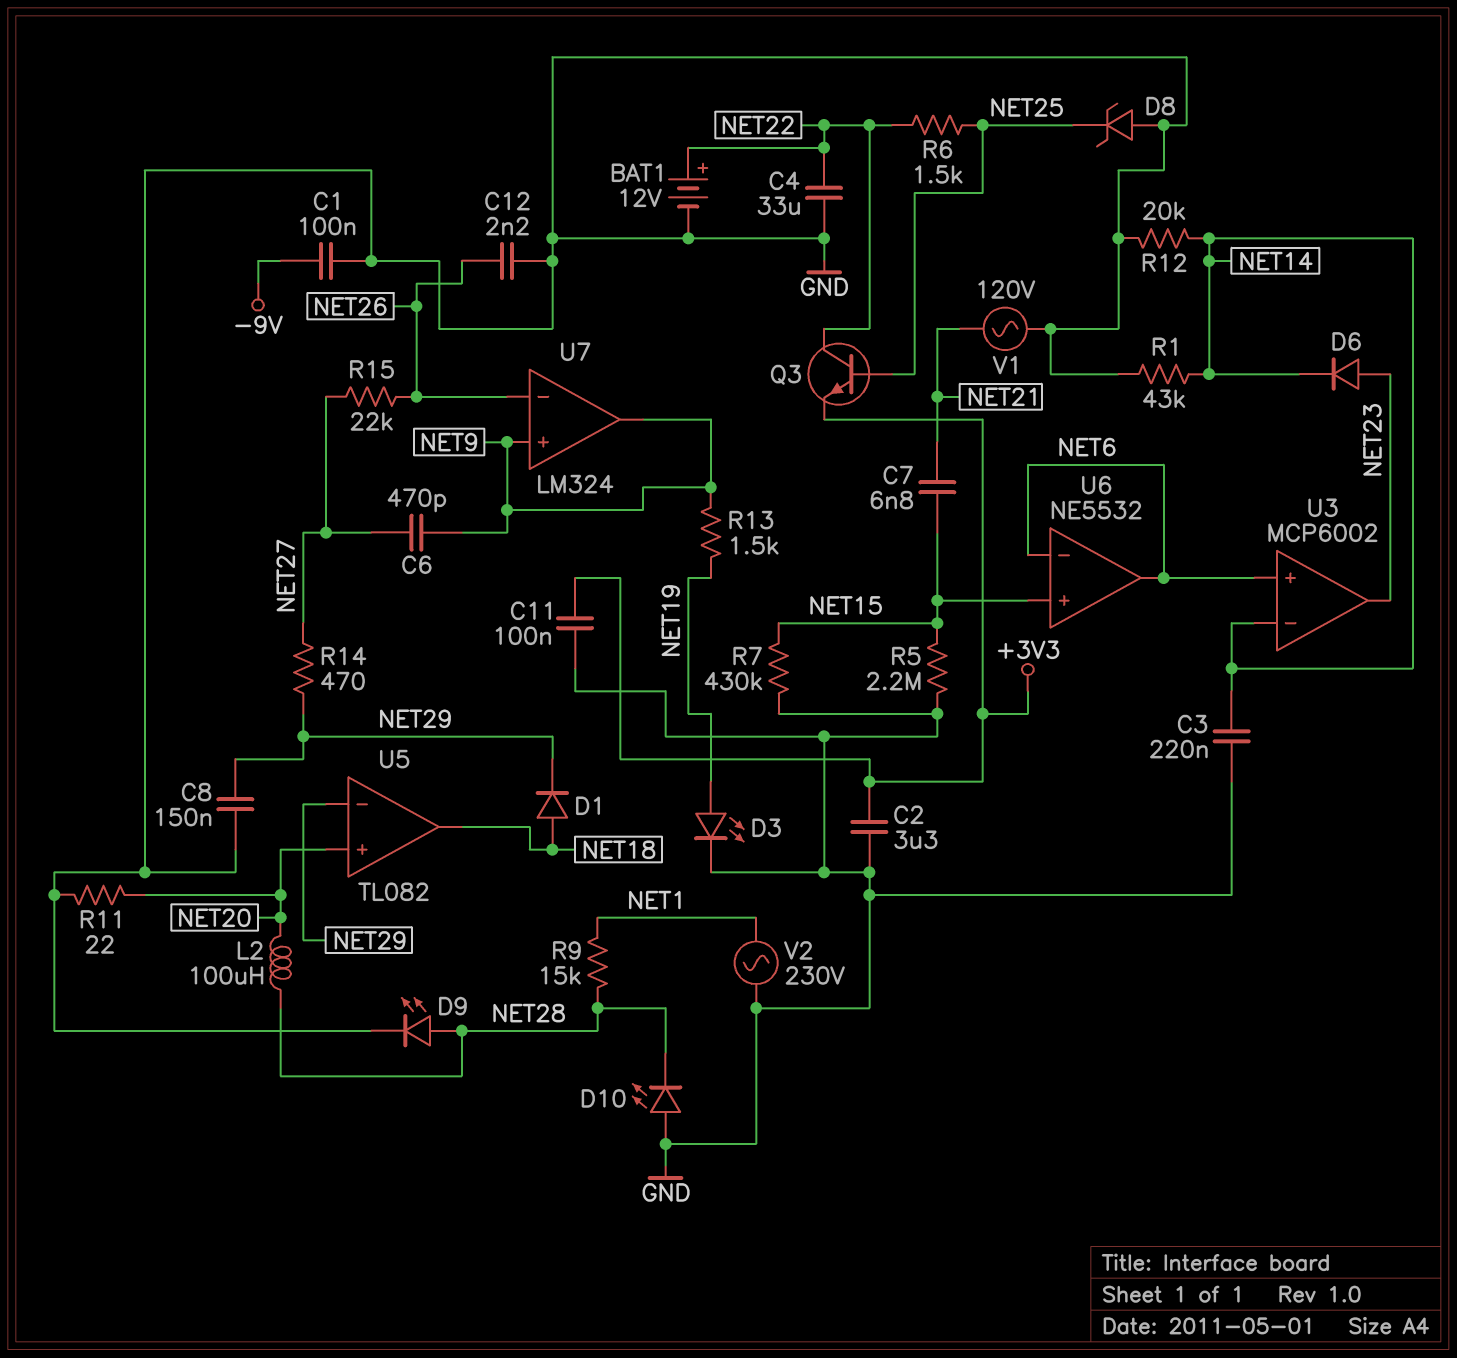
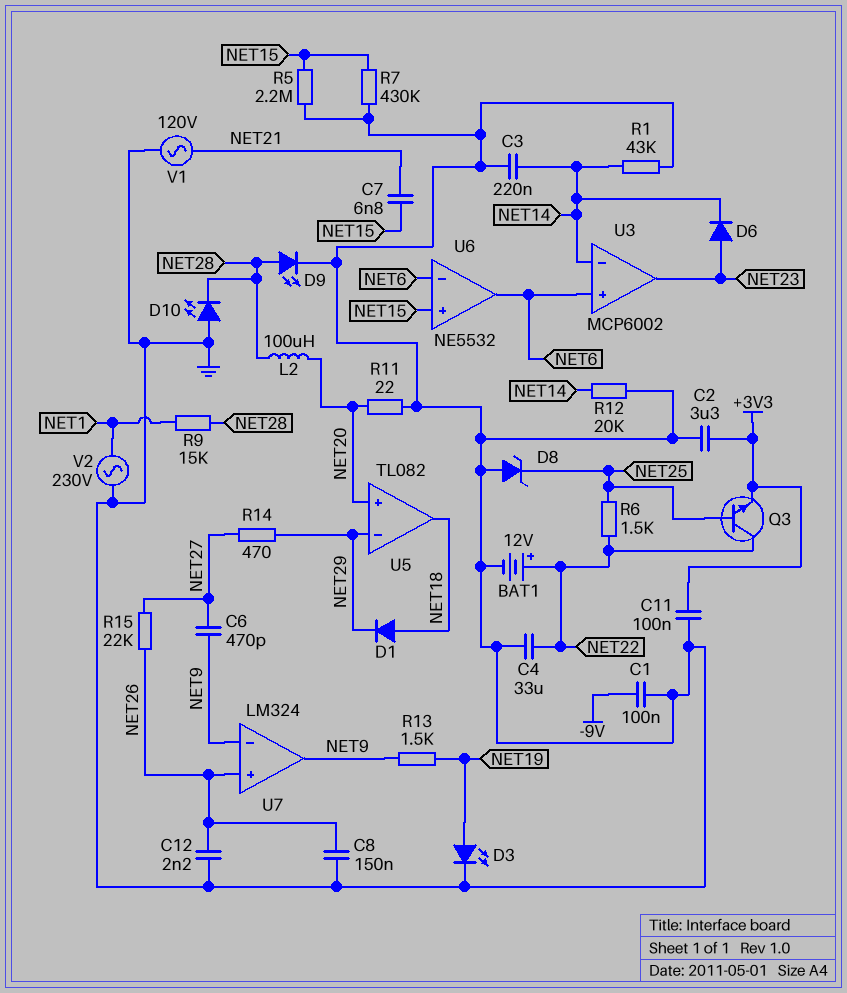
C8: 150nF (GND, NET29) -> 150nF (GND, NET26)
U7 pin in+: NET9 -> NET26
U7 pin in-: NET26 -> NET9

